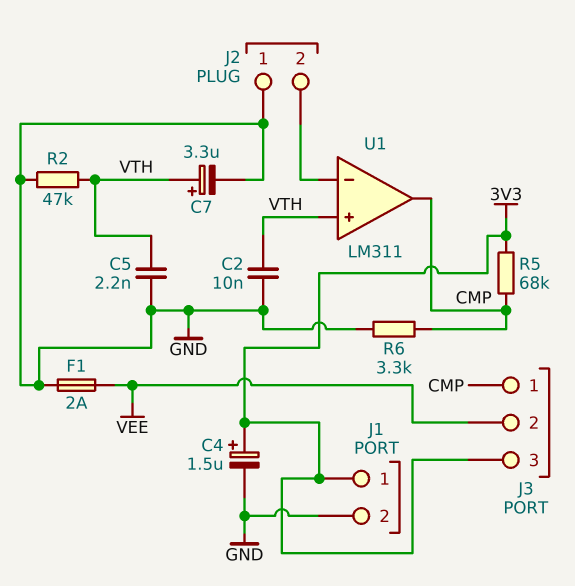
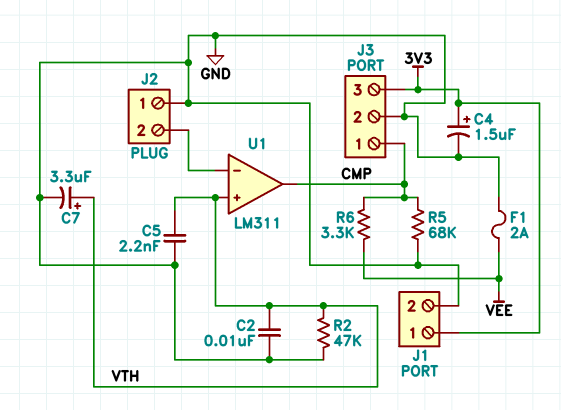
J3 pin 2: VEE -> GND
R5: 68k (3V3, CMP) -> 68k (CMP, GND)
R6: 3.3k (CMP, GND) -> 3.3k (CMP, VEE)

